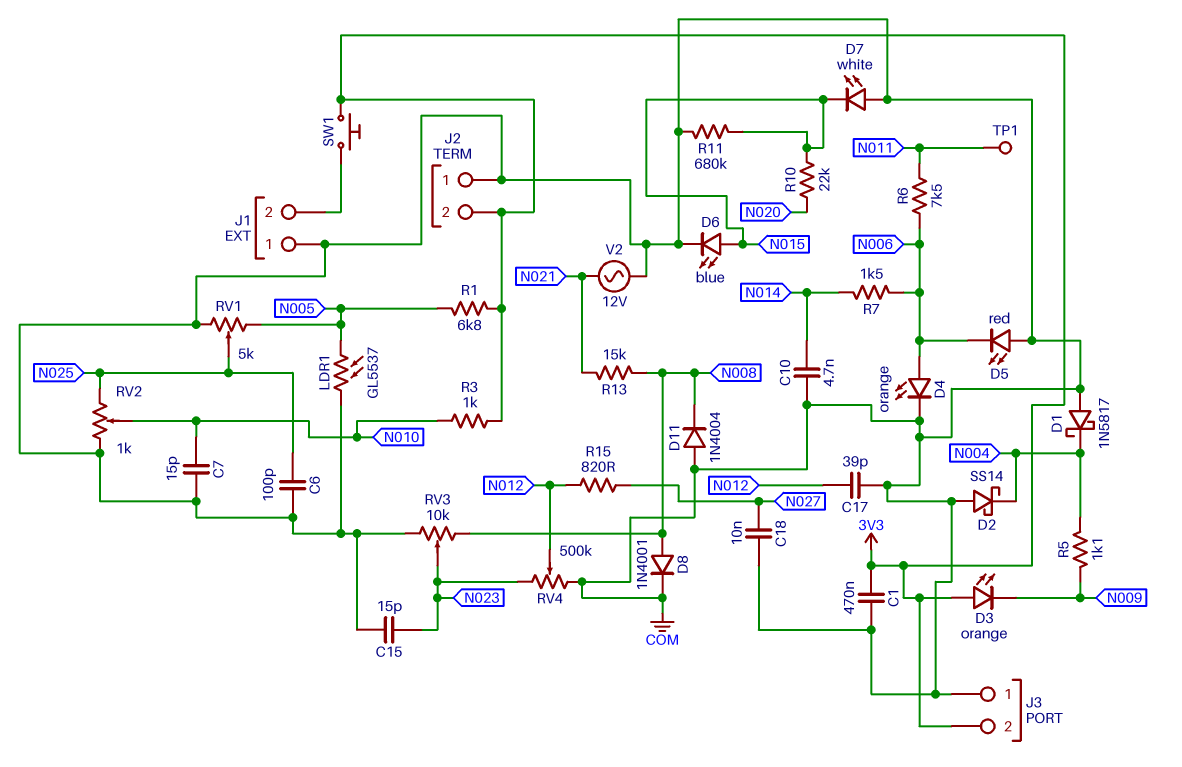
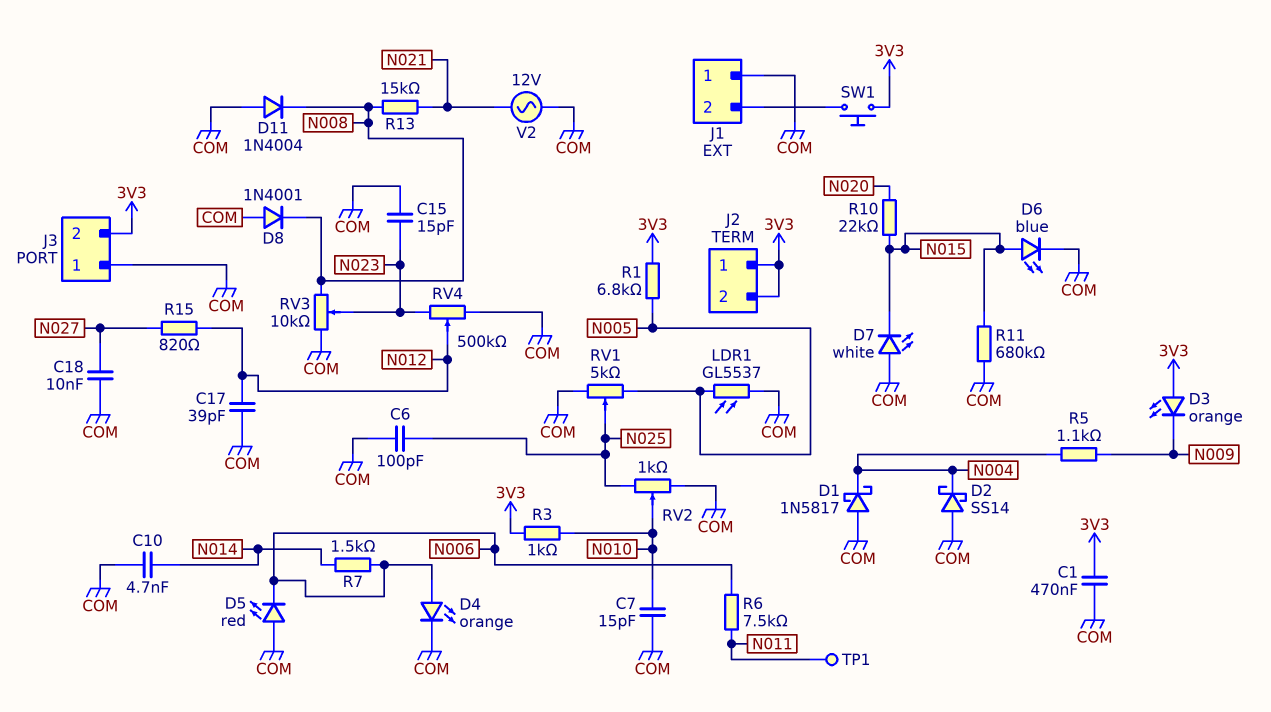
D8: diode 1N4001 (A N008, K COM) -> diode 1N4001 (A COM, K N008)
J2 pin 1: COM -> 3V3

